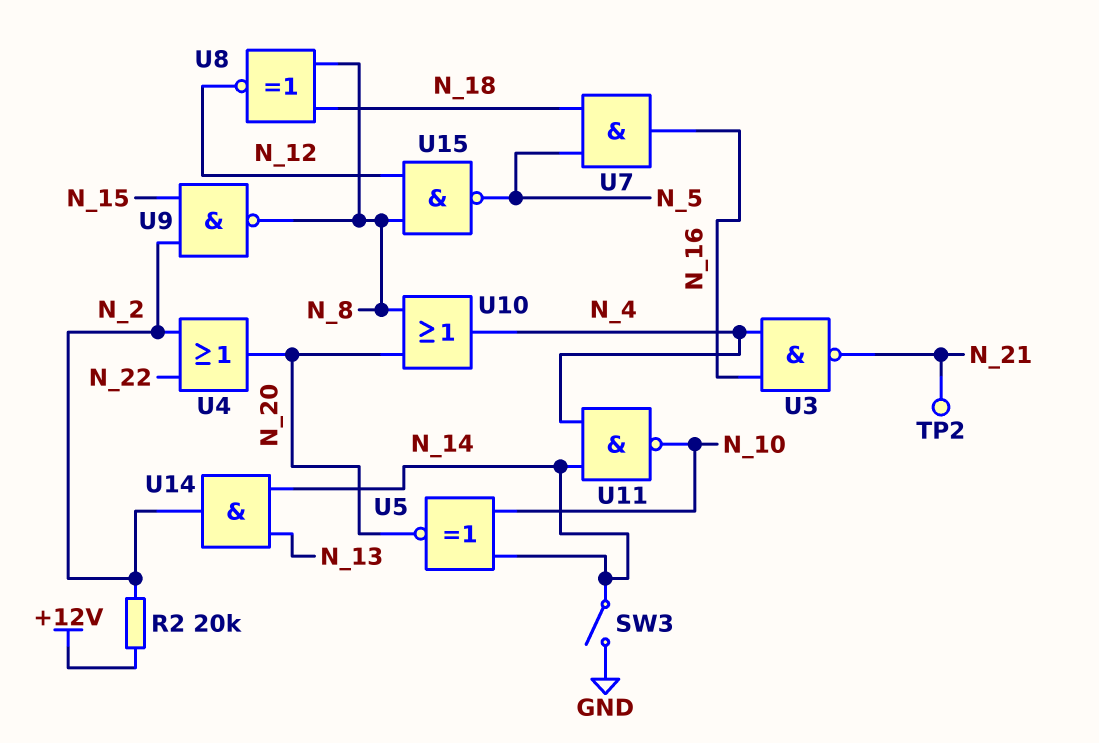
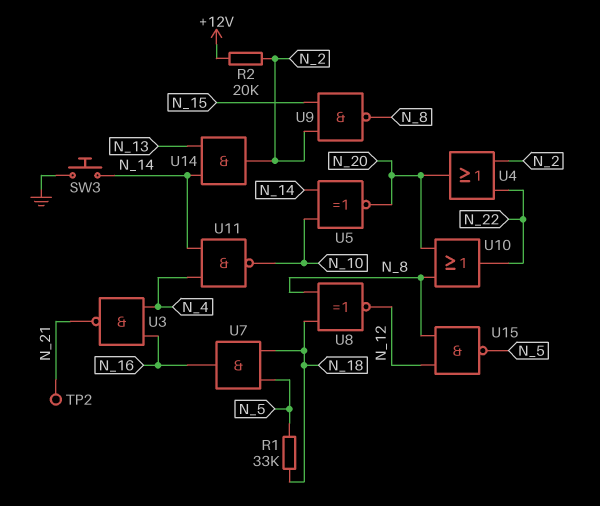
R1: none -> 33k (N_5, N_18)
SW3: switch (GND, N_14) -> button (GND, N_14)
U10: OR (in N_8, in N_20, out N_4) -> OR (in N_8, in N_20, out N_22)

